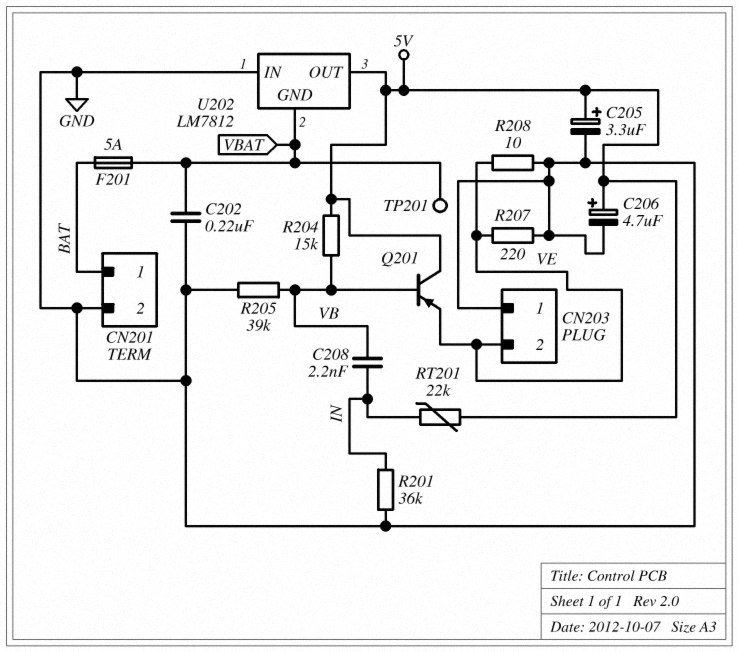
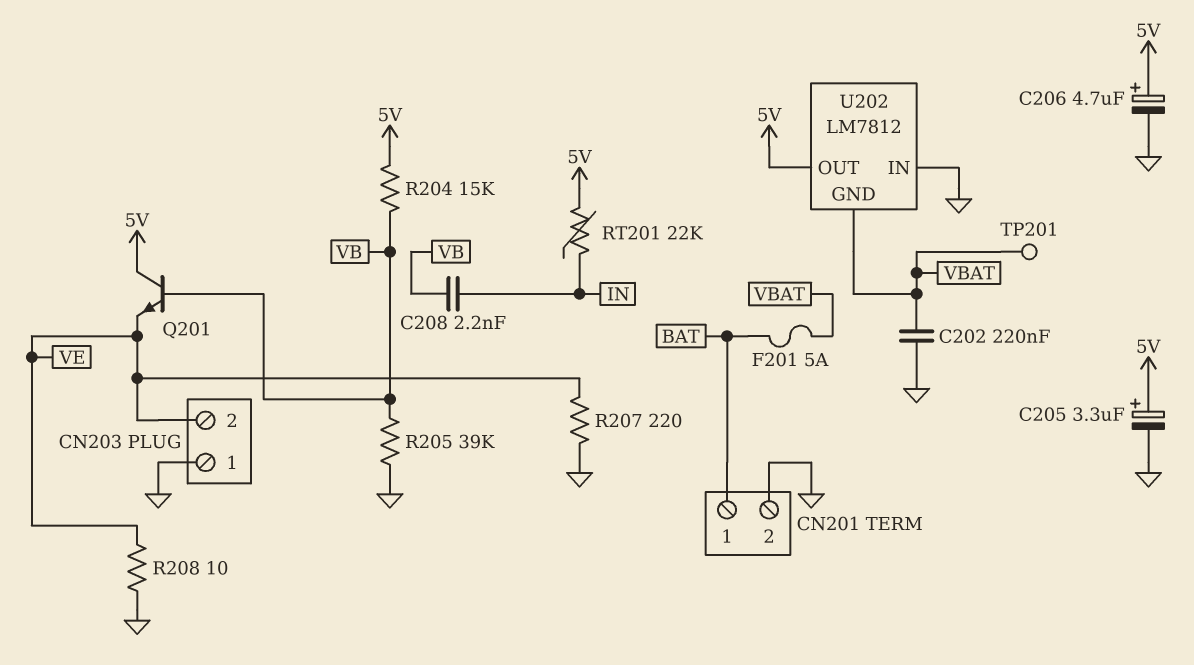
Q201: PNP (B VB, C 5V, E VE) -> NPN (B VB, C 5V, E VE)
R201: 36k (GND, IN) -> none

